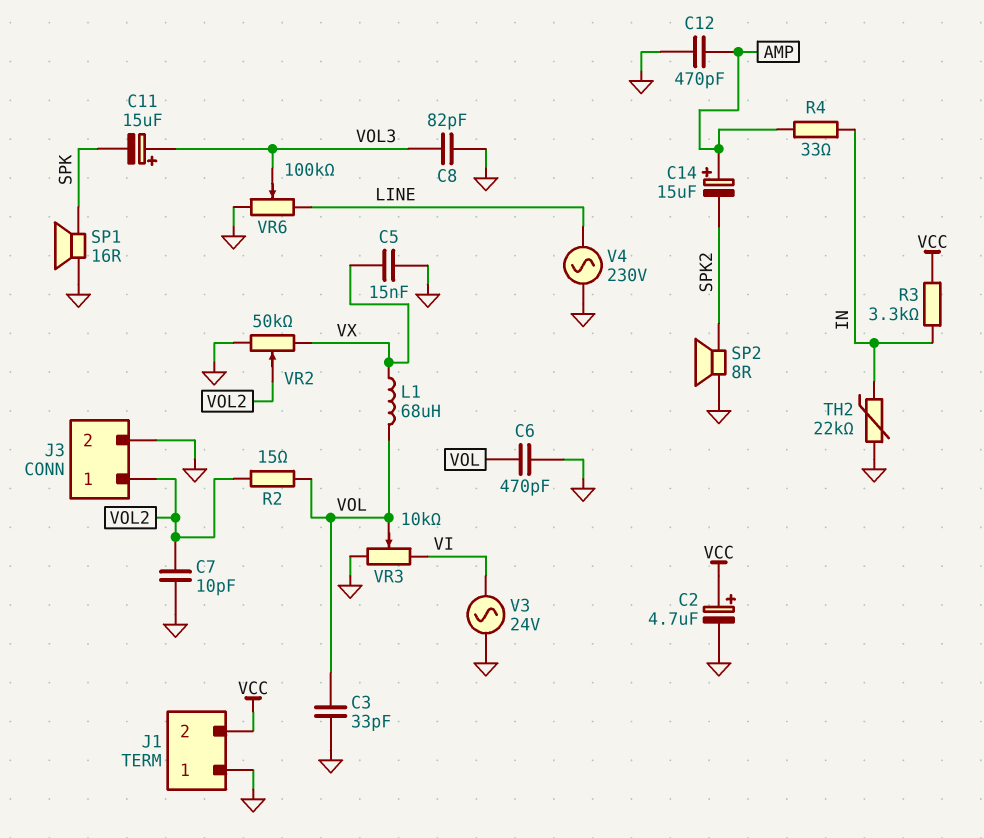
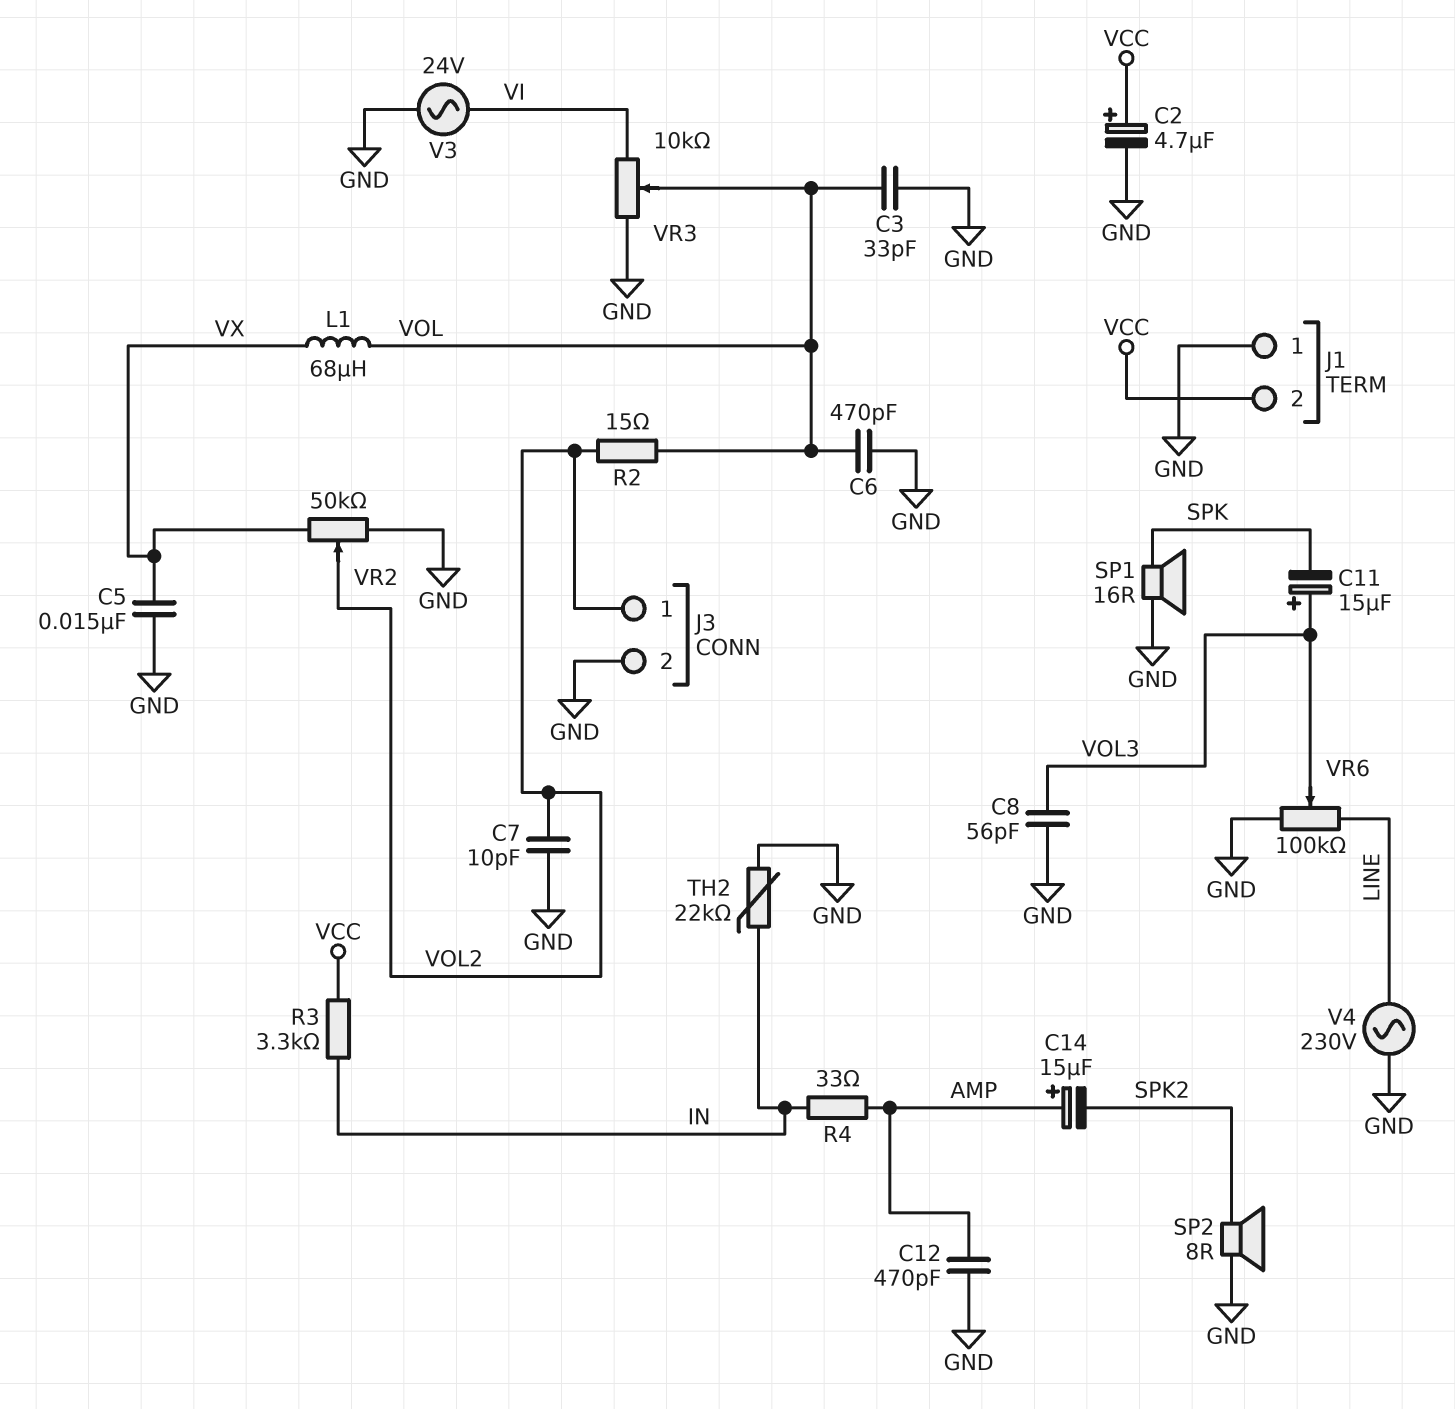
C8: 82pF (GND, VOL3) -> 56pF (GND, VOL3)

